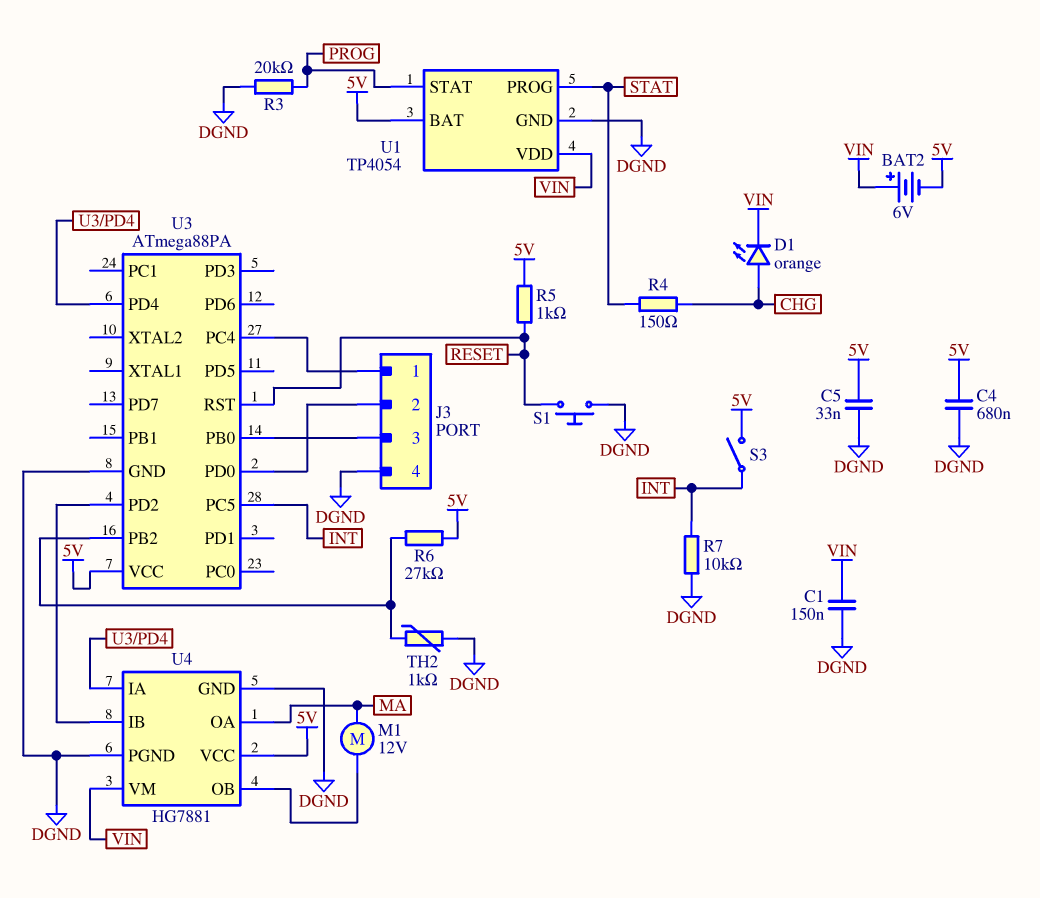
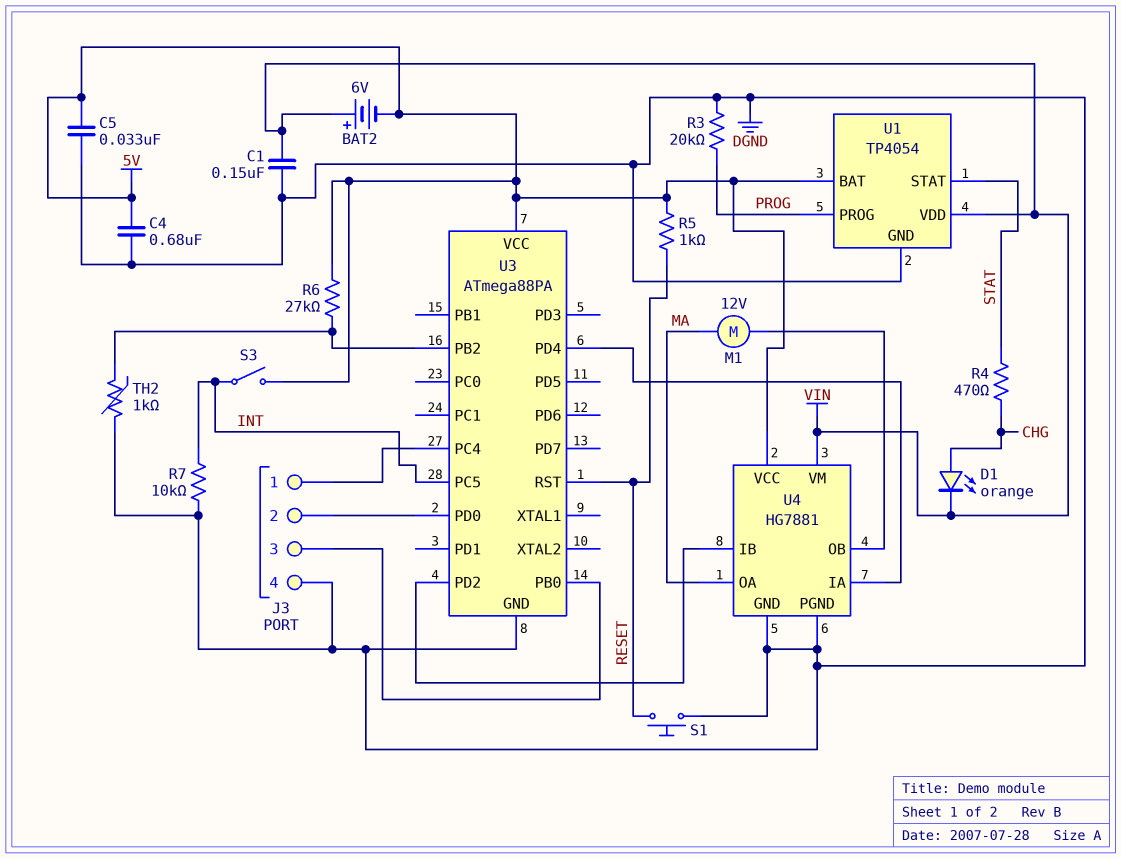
R4: 150 (CHG, STAT) -> 470 (CHG, STAT)
U1 pin PROG: STAT -> PROG
U1 pin STAT: PROG -> STAT

